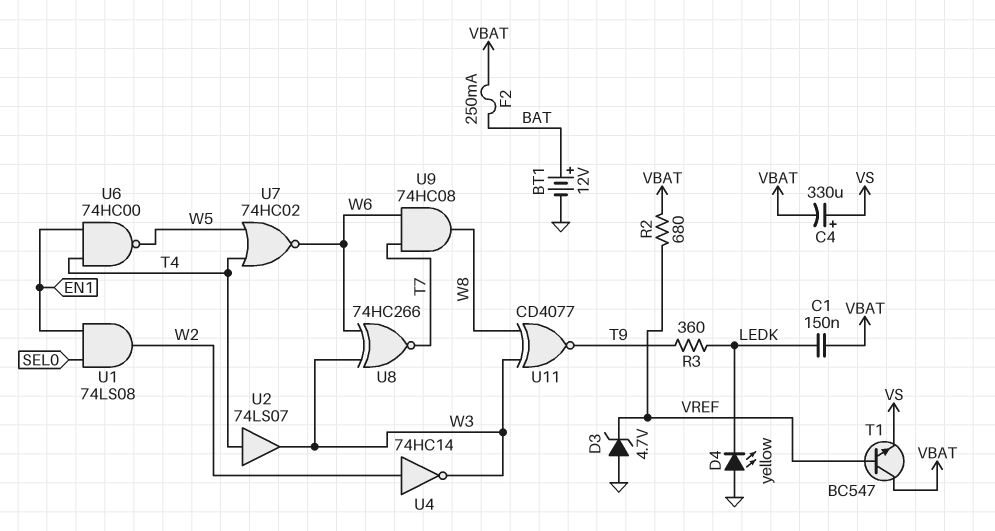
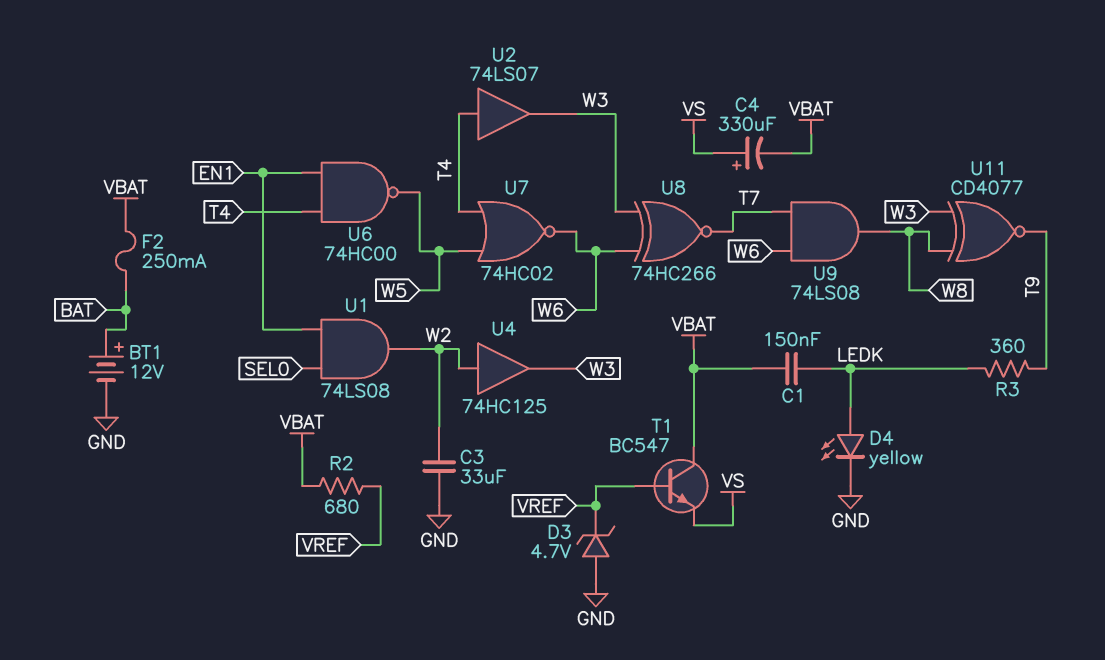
C3: none -> 33uF (GND, W2)
D4: LED yellow (A GND, K LEDK) -> LED yellow (A LEDK, K GND)
U4: NOT 74HC14 (in W2, out W3) -> buffer 74HC125 (in W2, out W3)
U9: AND 74HC08 (in T7, in W6, out W8) -> AND 74LS08 (in T7, in W6, out W8)

